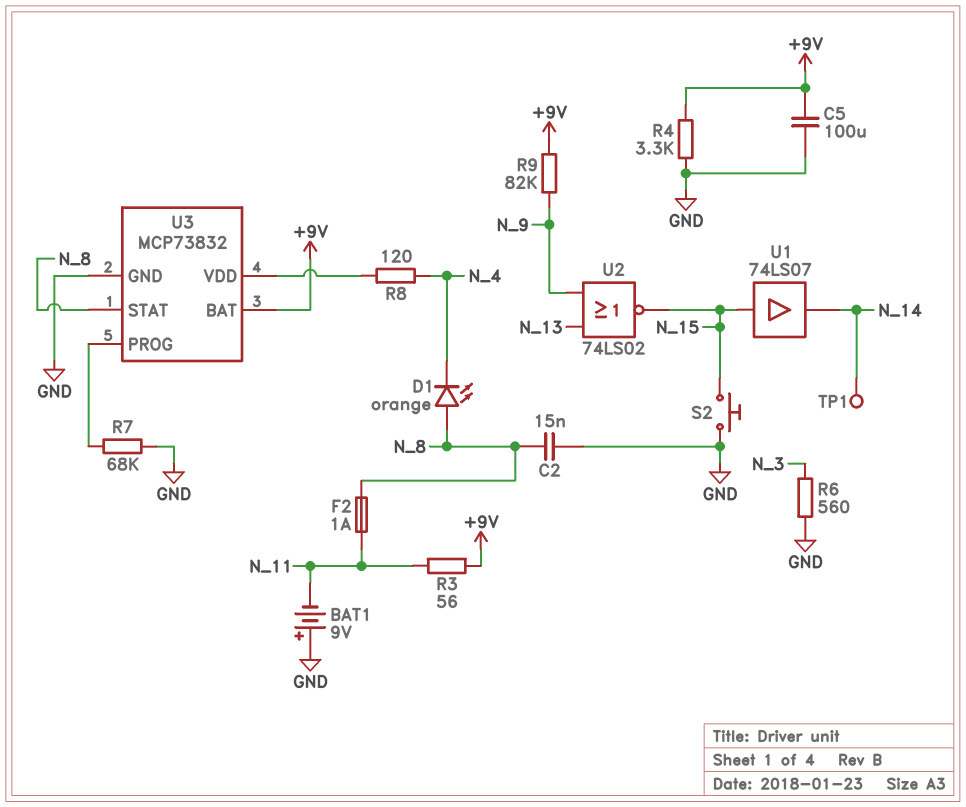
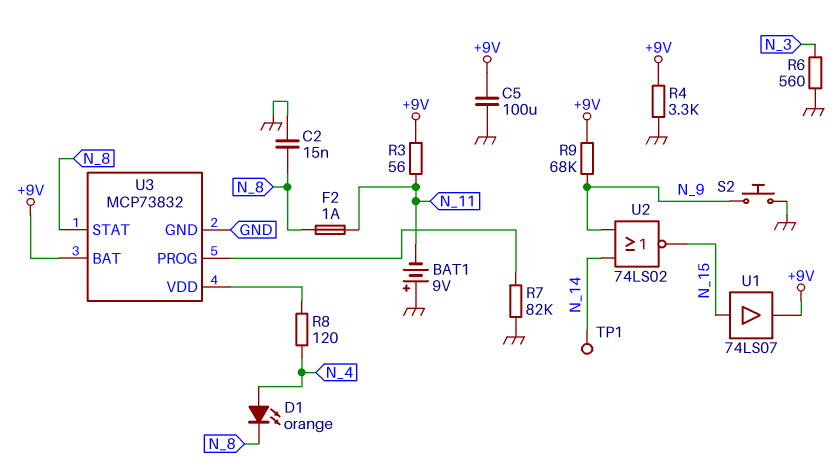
D1: LED orange (A N_8, K N_4) -> LED orange (A N_4, K N_8)
R7: 68k (GND, U3/PROG) -> 82k (GND, U3/PROG)
R9: 82k (+9V, N_9) -> 68k (+9V, N_9)
S2: button (GND, N_15) -> button (GND, N_9)
U1: buffer 74LS07 (in N_15, out N_14) -> buffer 74LS07 (in N_15, out +9V)
U2: NOR 74LS02 (in N_9, in N_13, out N_15) -> NOR 74LS02 (in N_9, in N_14, out N_15)

